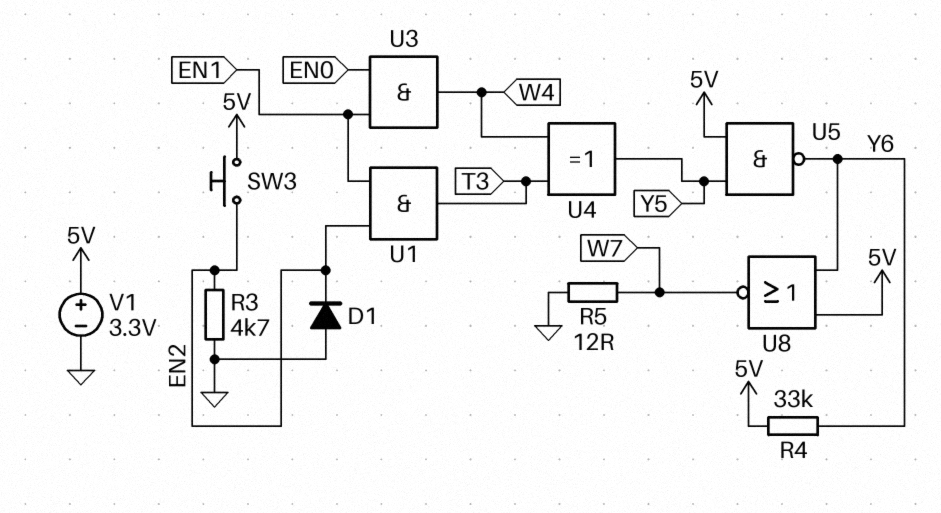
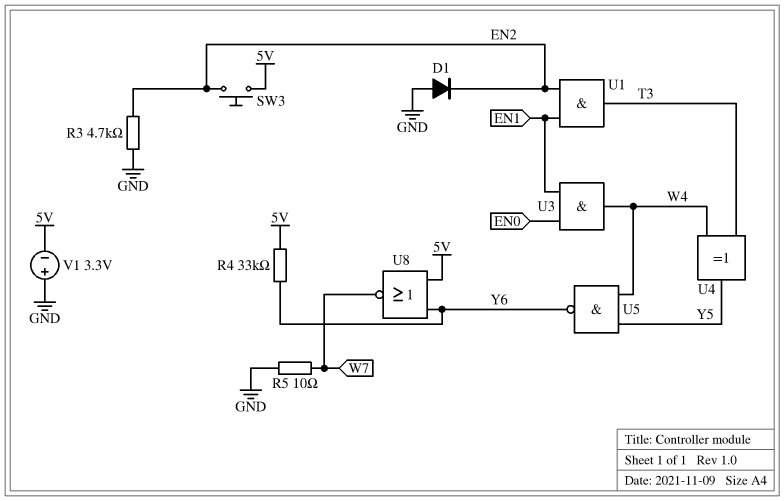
R5: 12 (GND, W7) -> 10 (GND, W7)
U5: NAND (in 5V, in Y5, out Y6) -> NAND (in W4, in Y5, out Y6)
V1: 3.3V (plus 5V, minus GND) -> 3.3V (plus GND, minus 5V)

